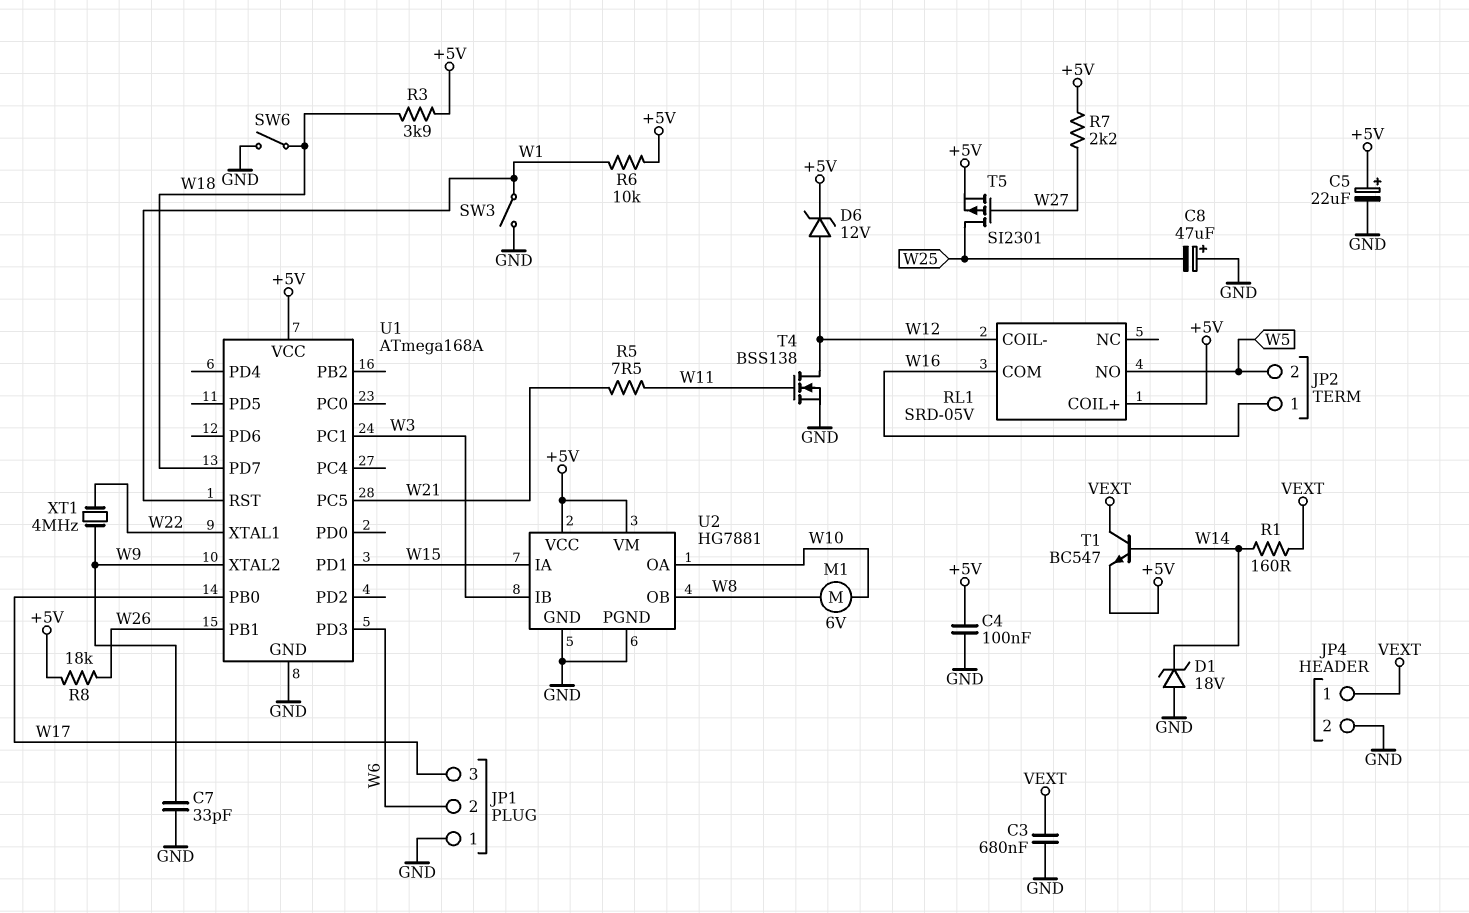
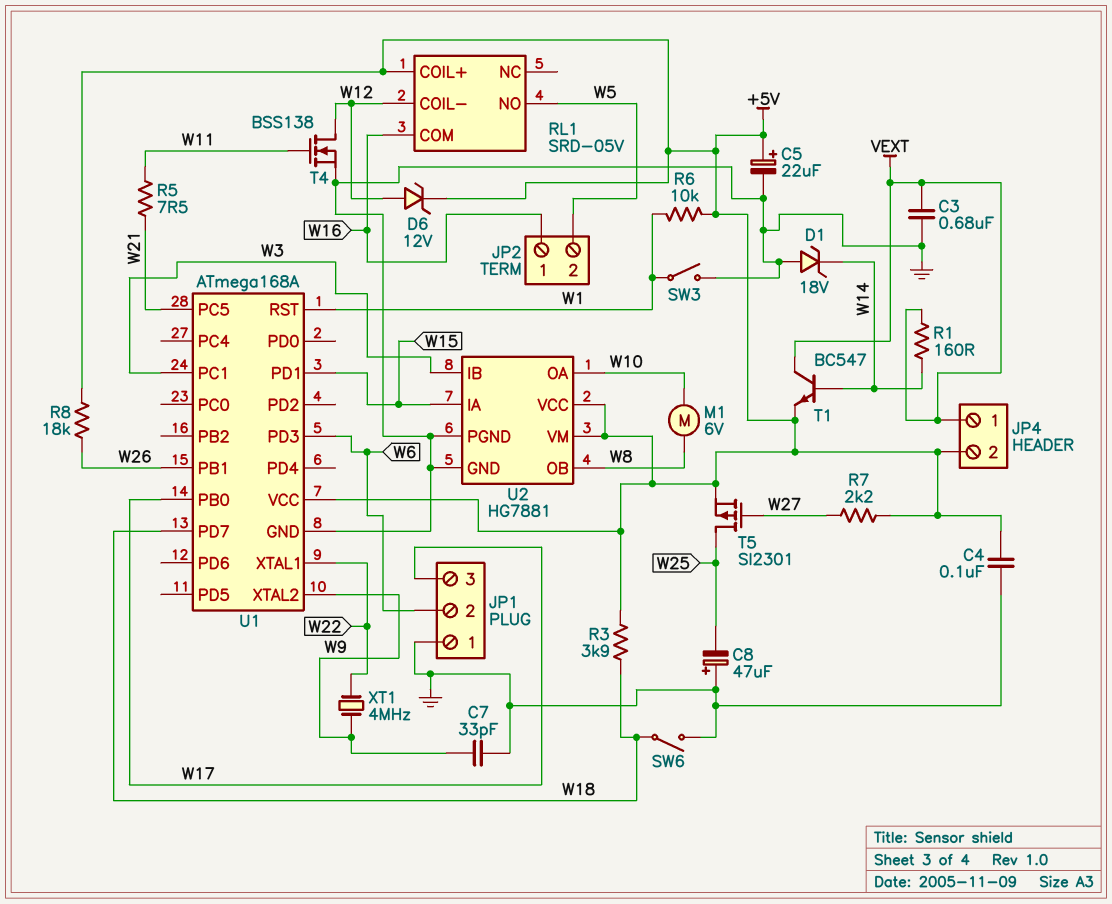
JP4 pin 2: GND -> +5V

